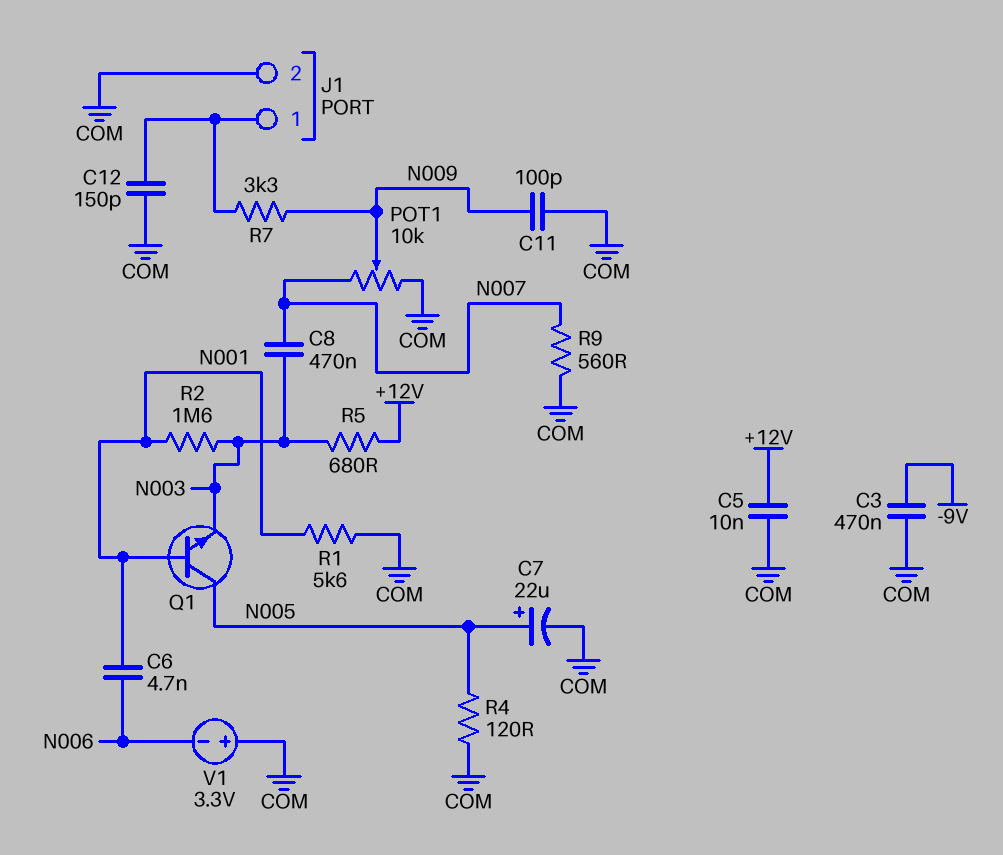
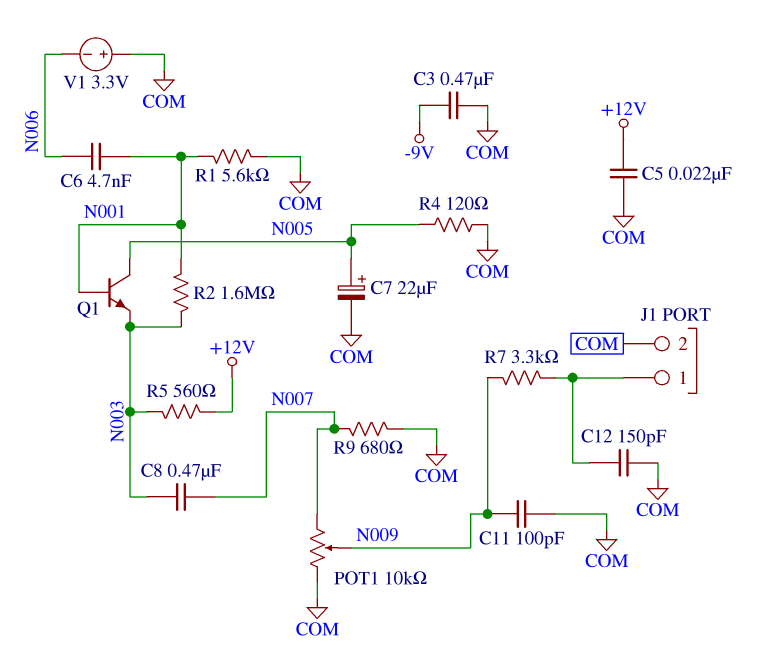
C5: 10nF (+12V, COM) -> 22nF (+12V, COM)
R5: 680 (+12V, N003) -> 560 (+12V, N003)
R9: 560 (COM, N007) -> 680 (COM, N007)

